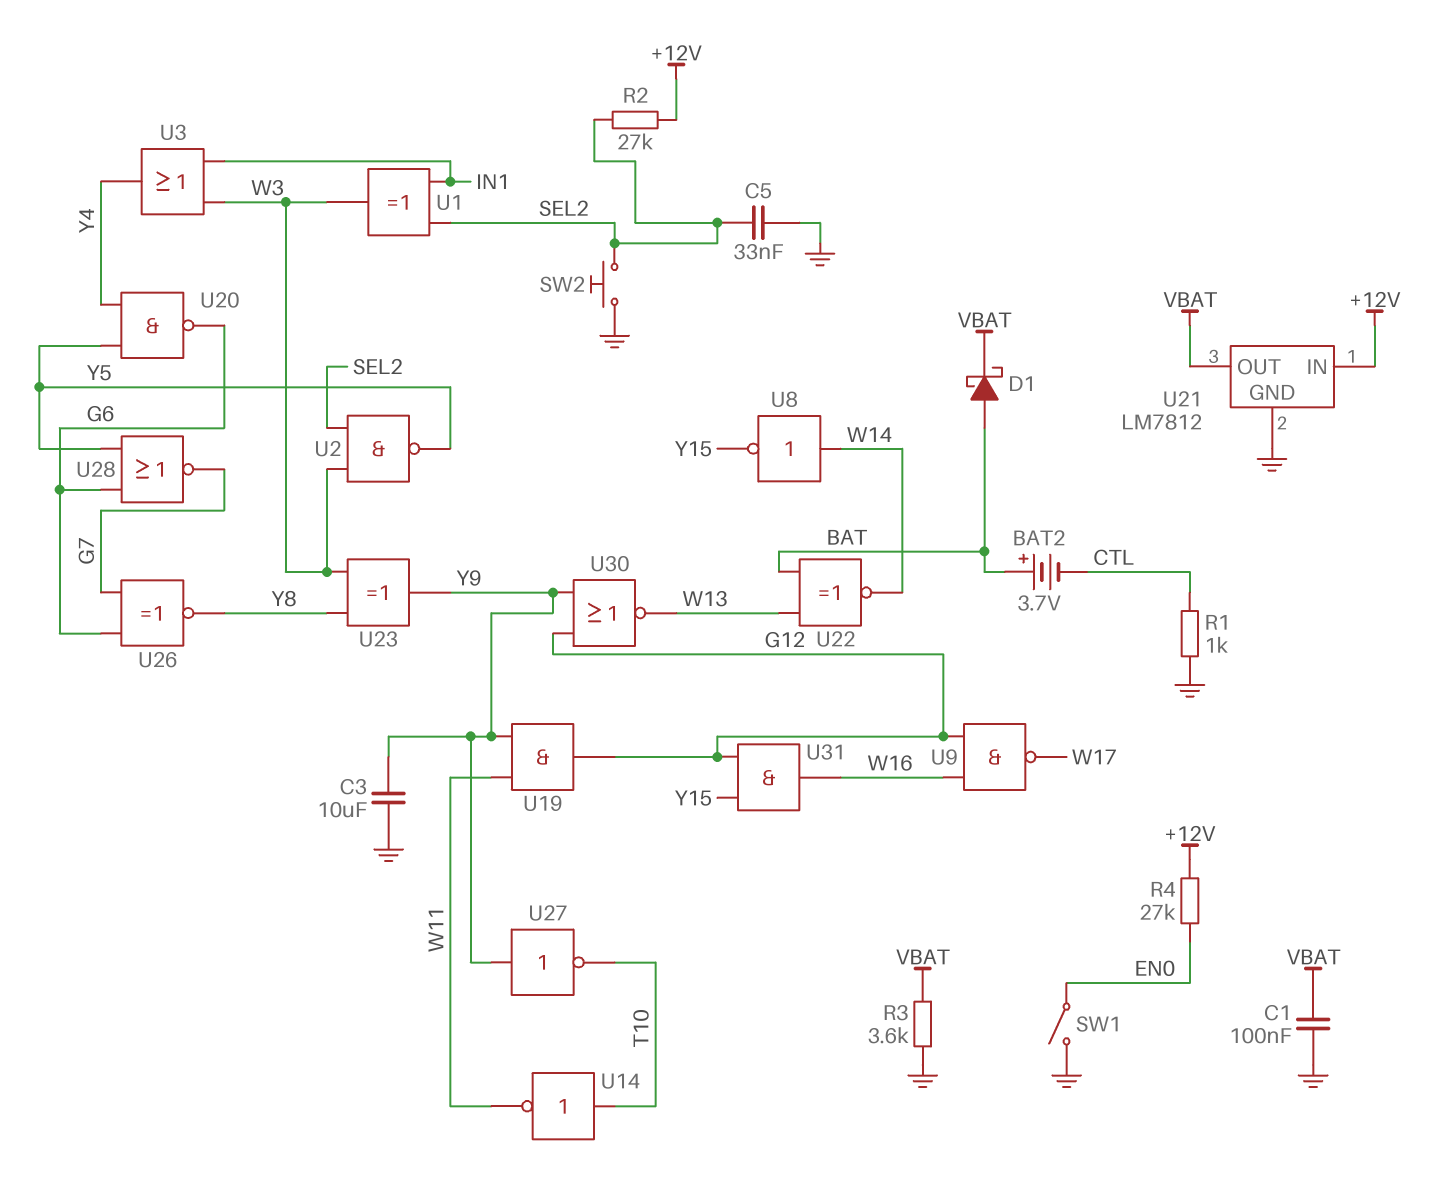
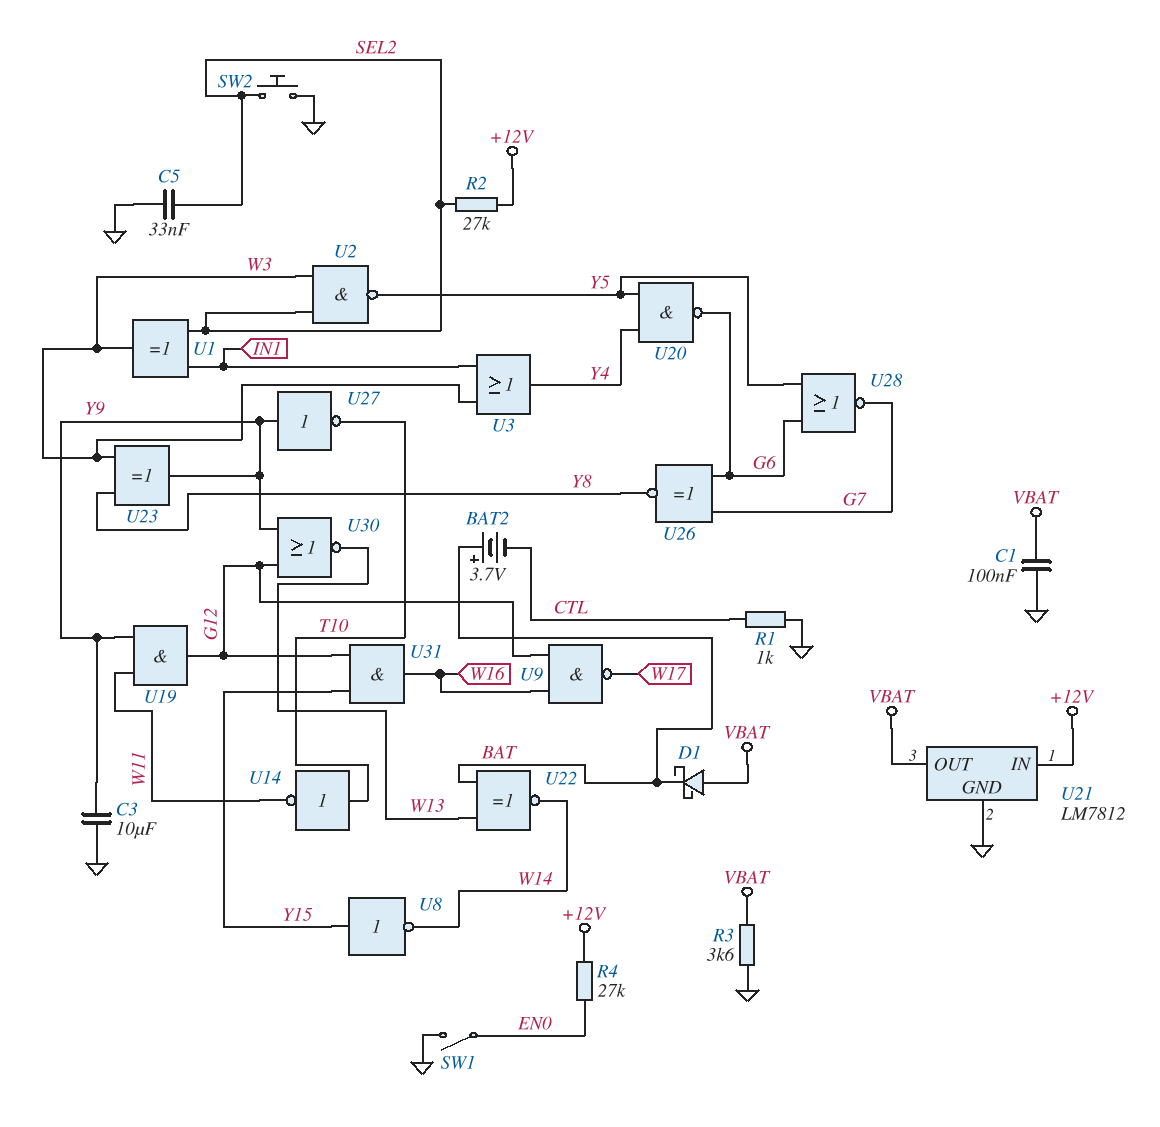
D1: schottky (A BAT, K VBAT) -> schottky (A VBAT, K BAT)
U8: NOT (in W14, out Y15) -> NOT (in Y15, out W14)

